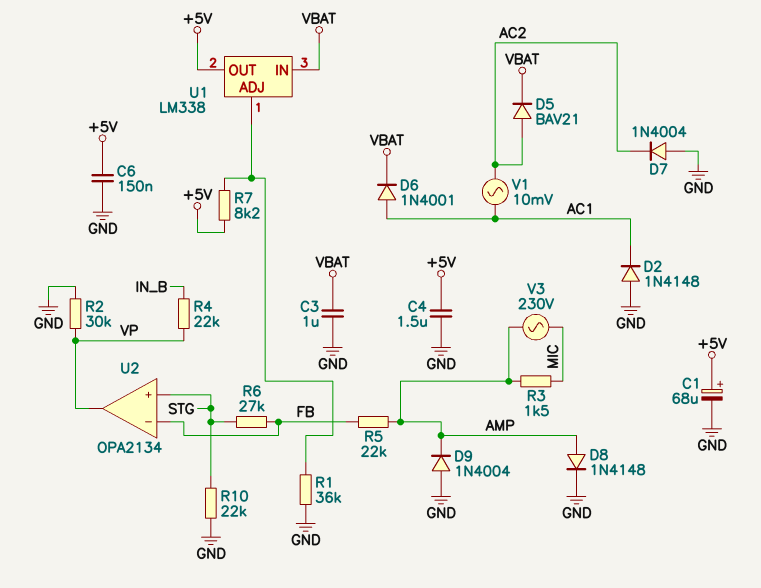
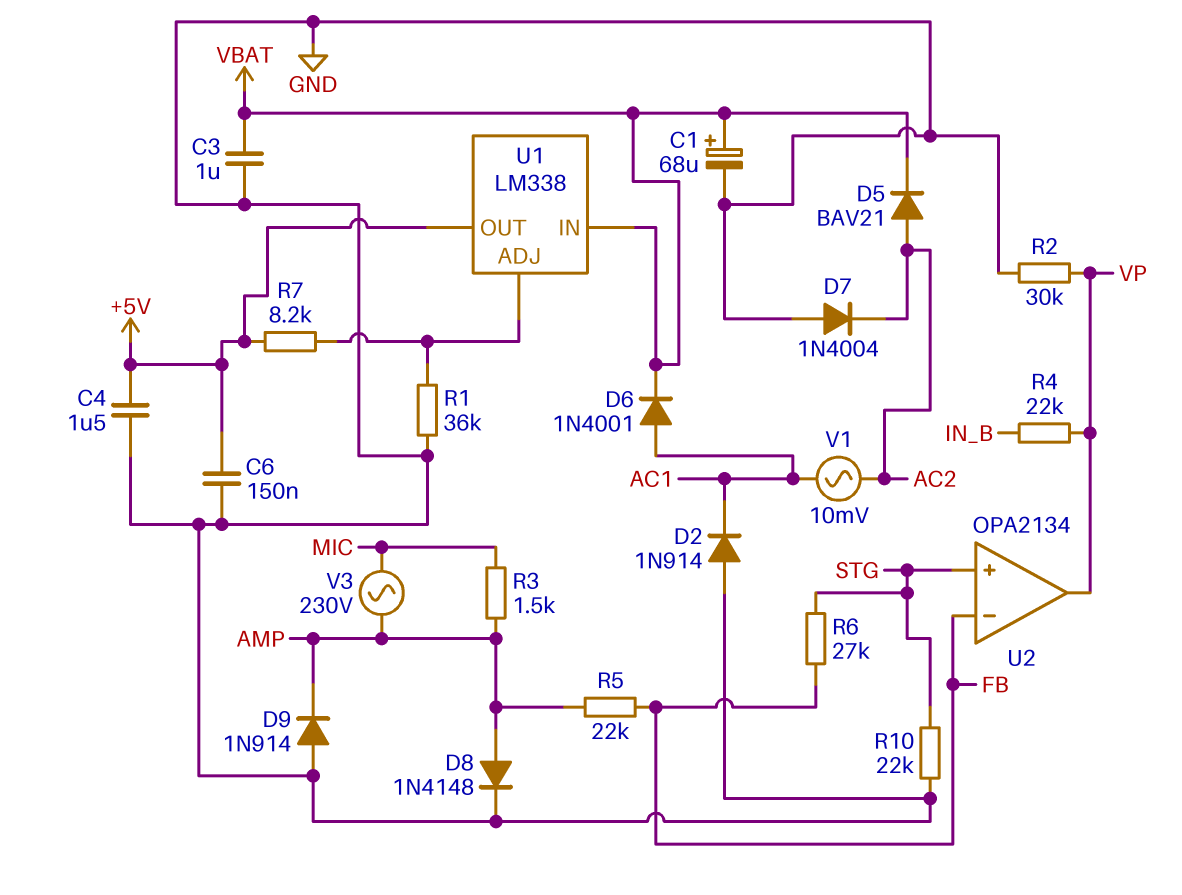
C1: 68uF (plus +5V, minus GND) -> 68uF (plus VBAT, minus GND)
D2: diode 1N4148 (A GND, K AC1) -> diode 1N914 (A GND, K AC1)
D9: diode 1N4004 (A GND, K AMP) -> diode 1N914 (A GND, K AMP)

